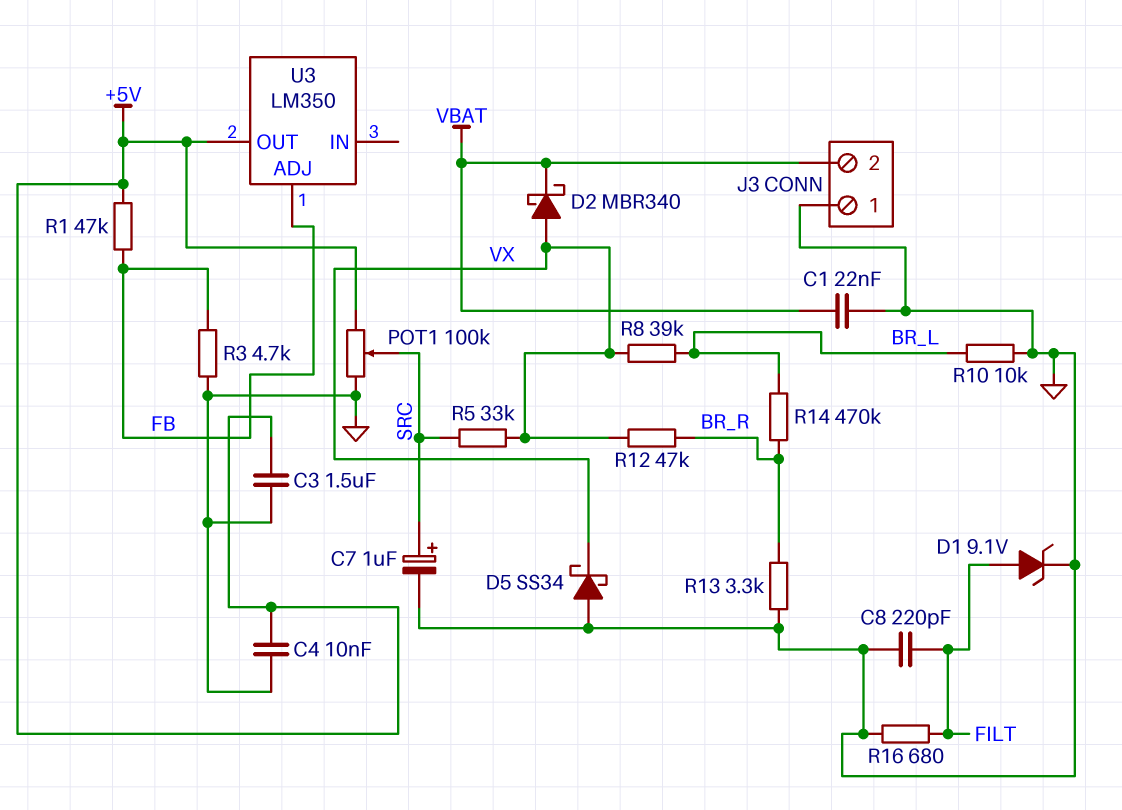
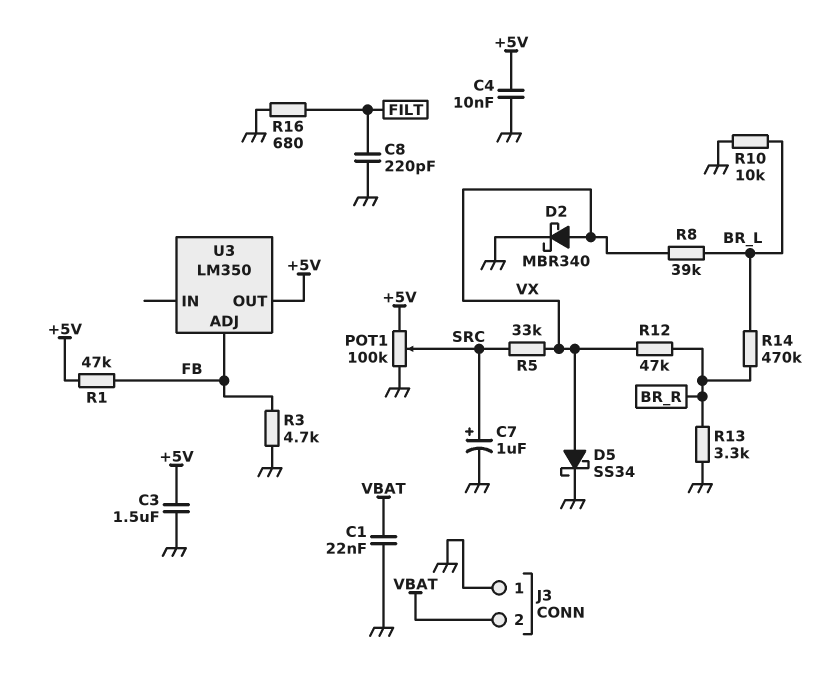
D1: zener 9.1V (A FILT, K GND) -> none
D2: schottky MBR340 (A VX, K VBAT) -> schottky MBR340 (A VX, K GND)
D5: schottky SS34 (A GND, K VX) -> schottky SS34 (A VX, K GND)

